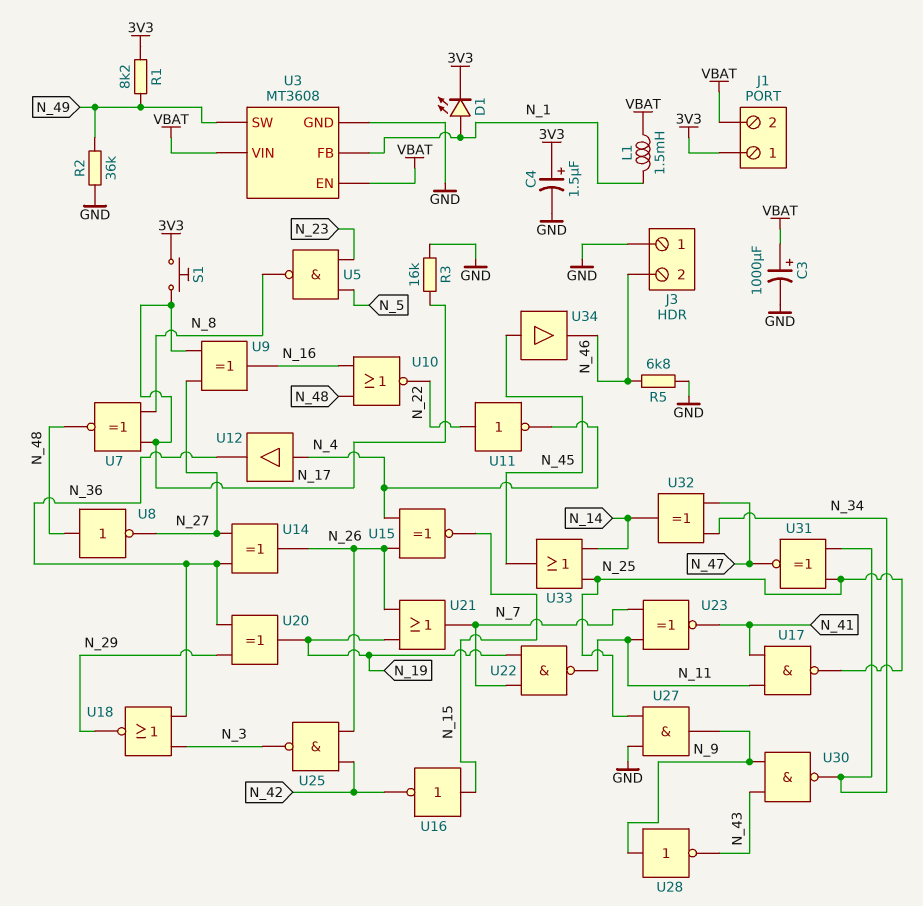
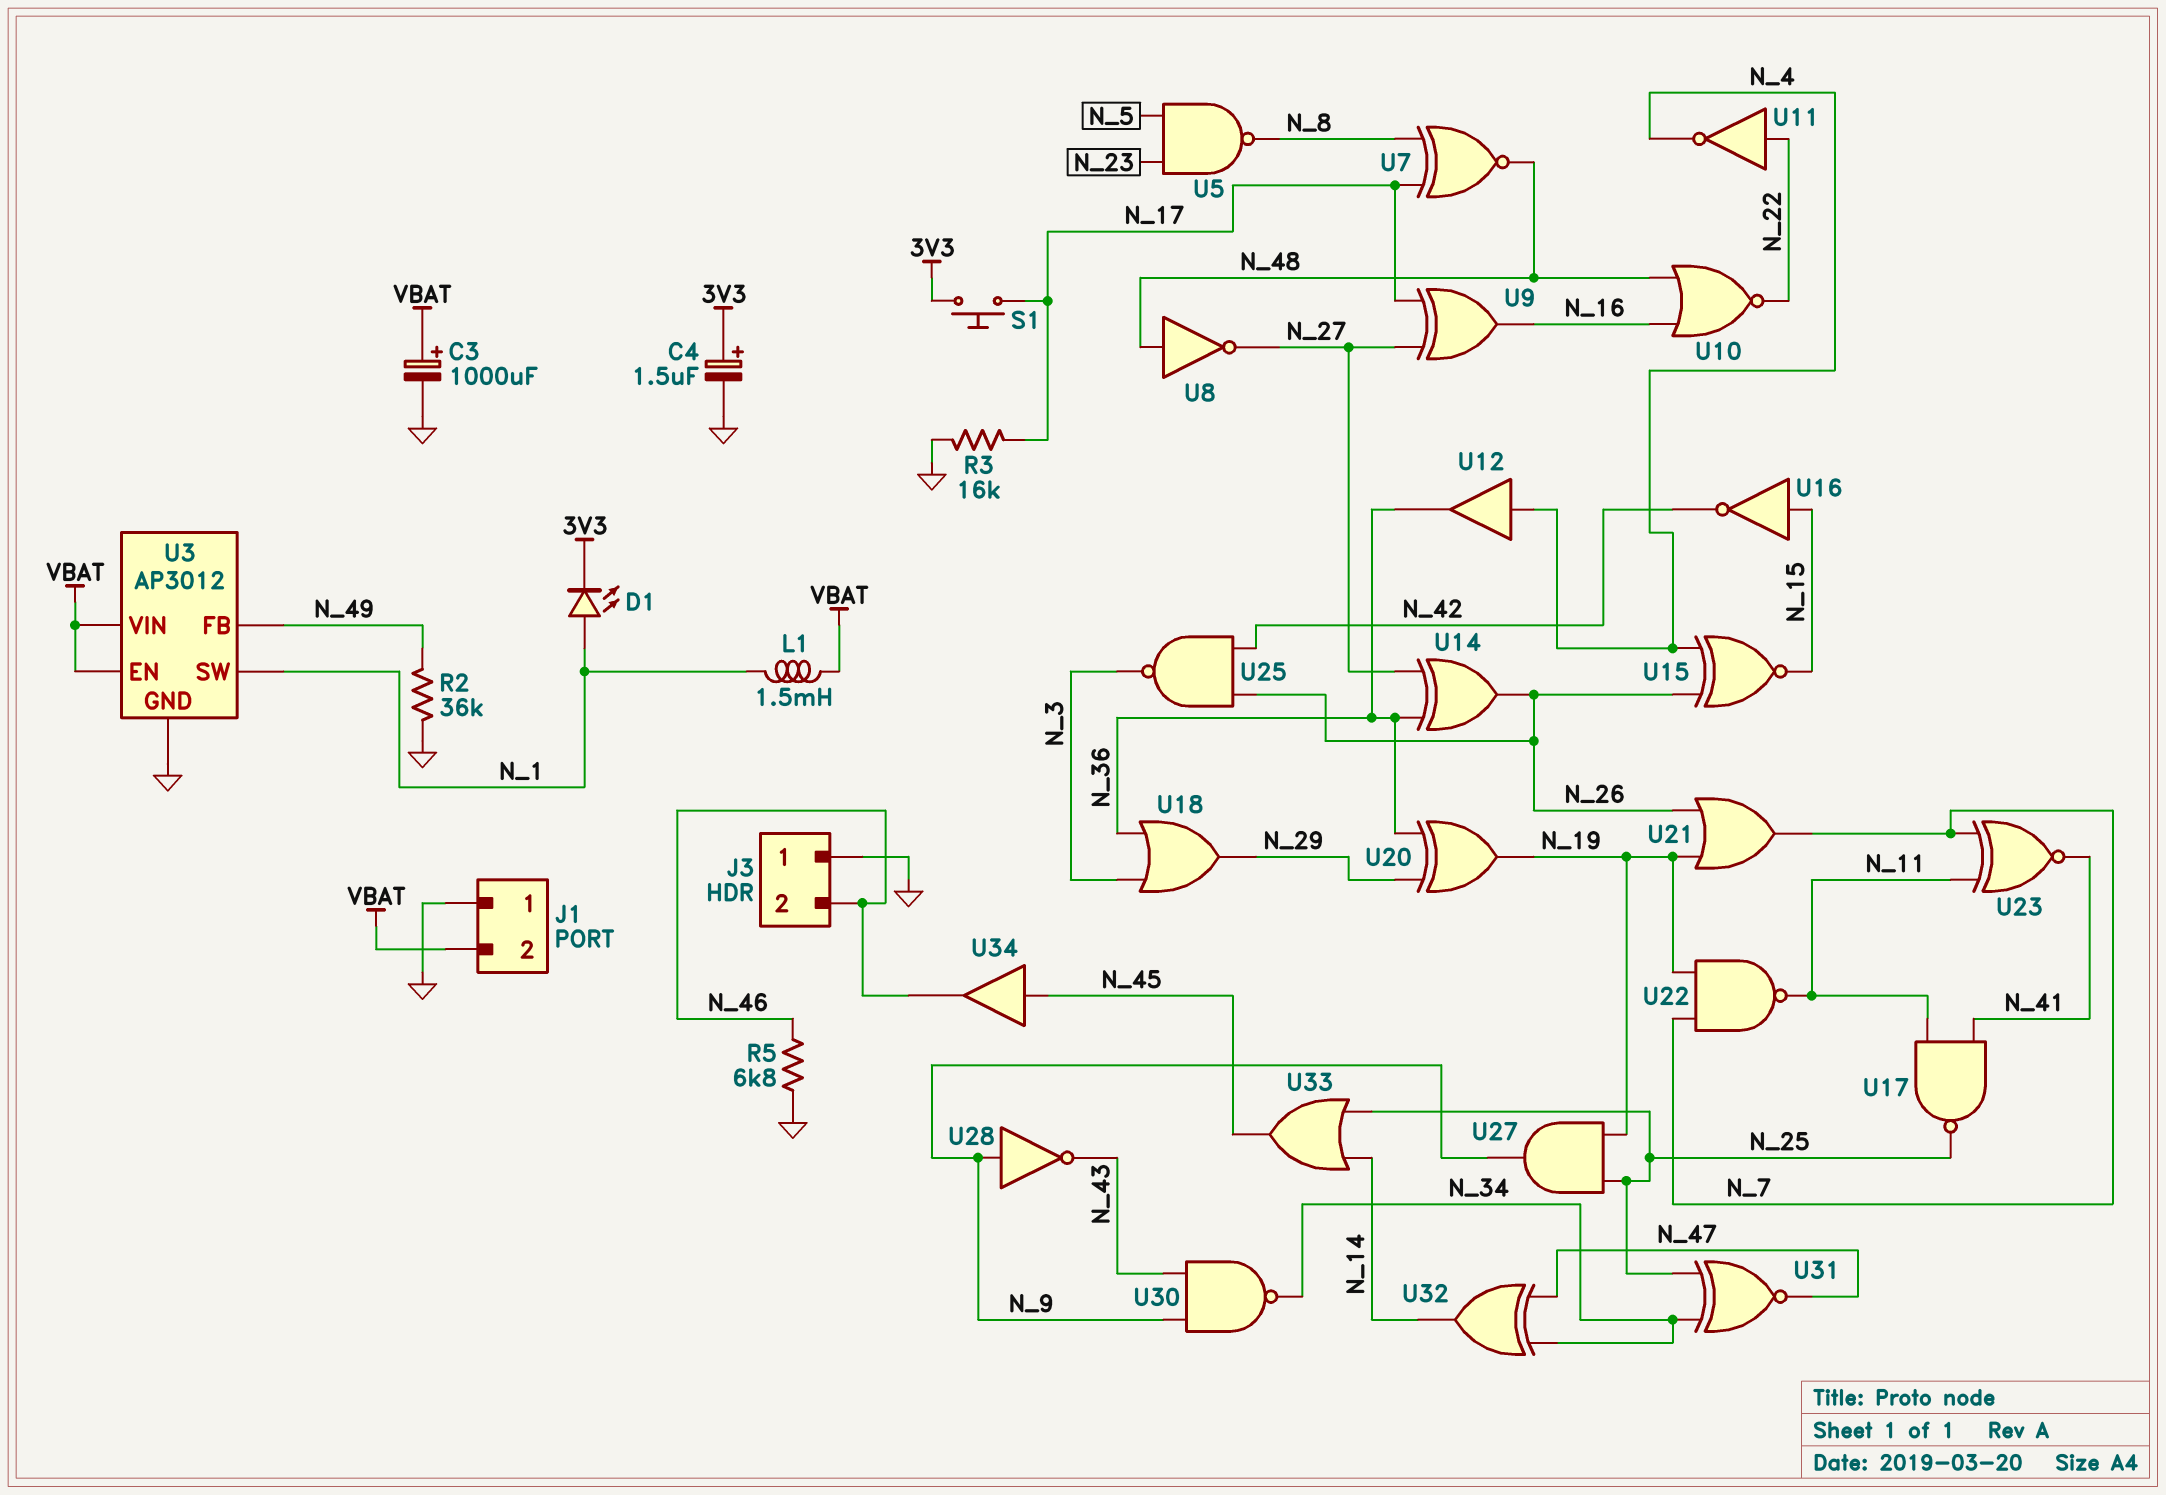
J1 pin 1: 3V3 -> GND
R1: 8.2k (3V3, N_49) -> none
U3: MT3608 -> AP3012
U3 pin FB: N_1 -> N_49
U3 pin SW: N_49 -> N_1
U18: NOR (in N_3, in N_36, out N_29) -> OR (in N_3, in N_36, out N_29)
U27: AND (in GND, in N_25, out N_9) -> AND (in N_19, in N_25, out N_9)

